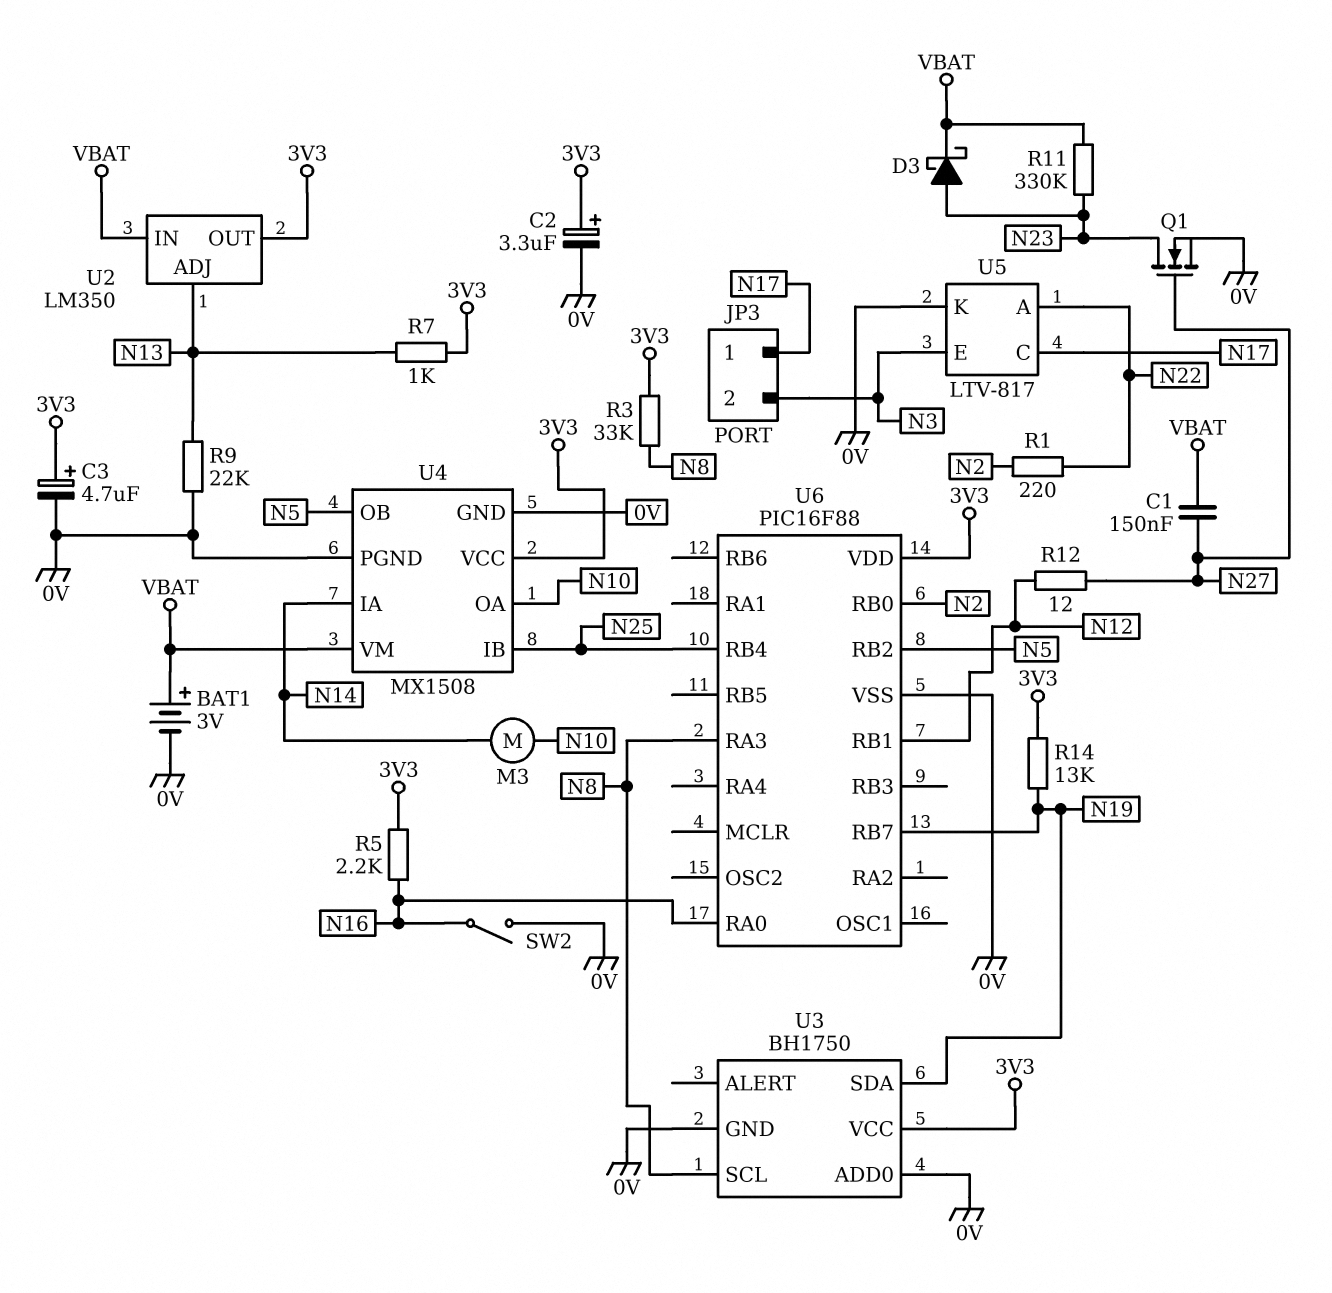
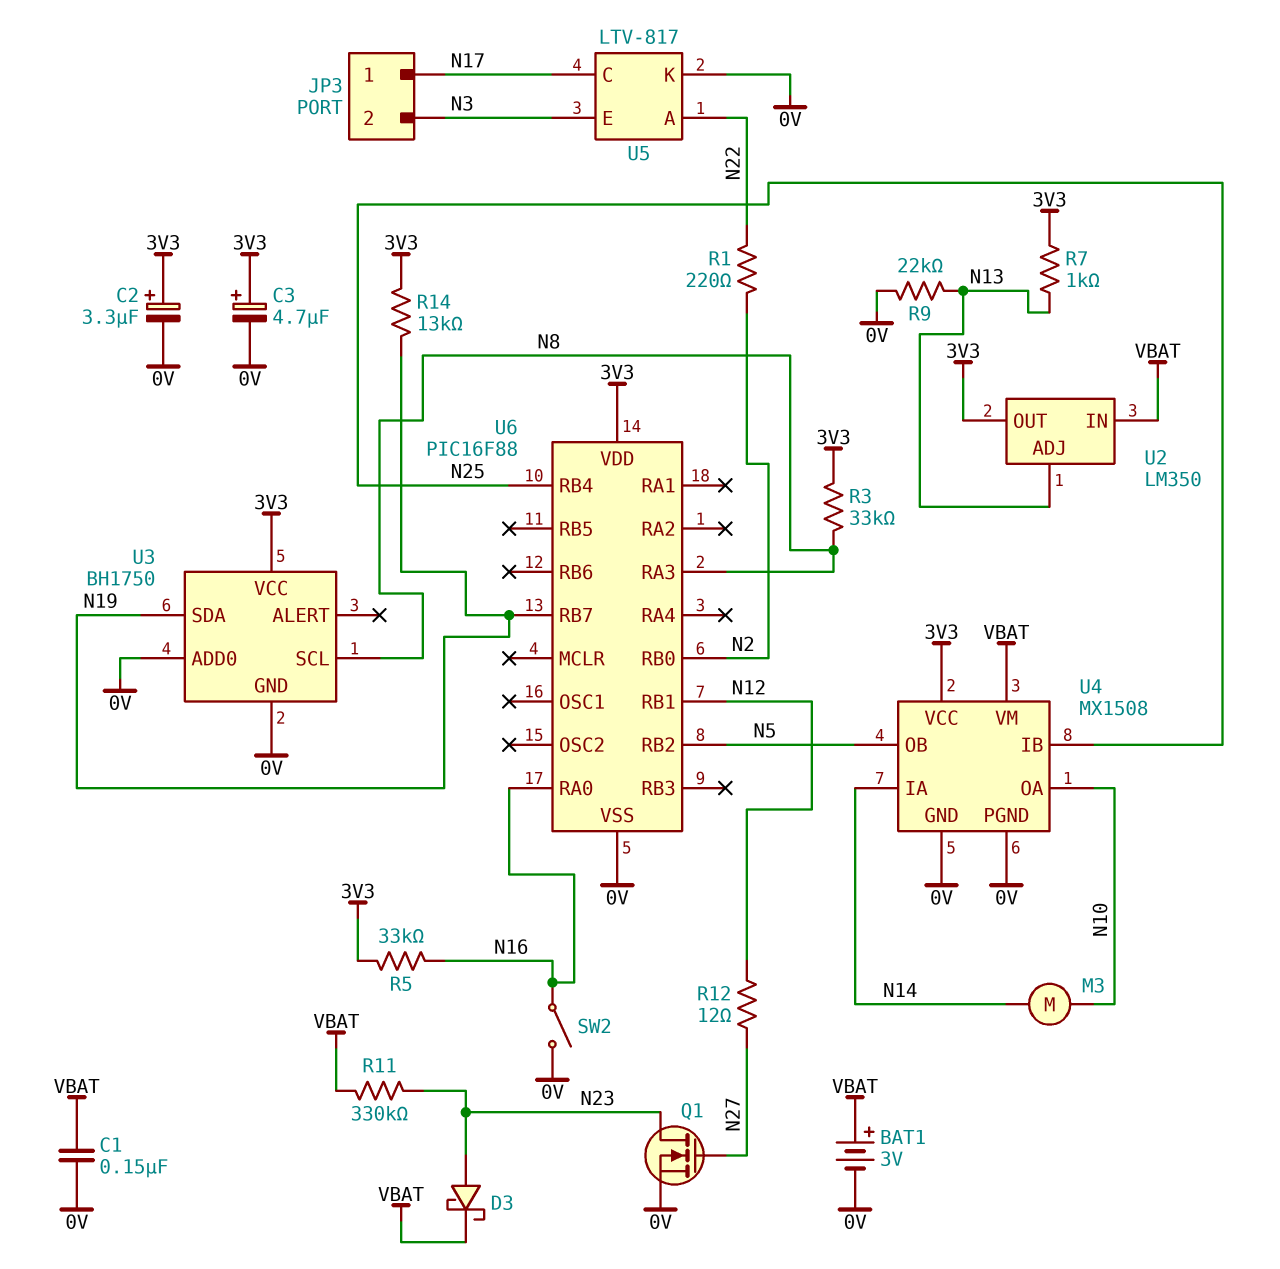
C1: 150nF (N27, VBAT) -> 150nF (0V, VBAT)
R5: 2.2k (3V3, N16) -> 33k (3V3, N16)

